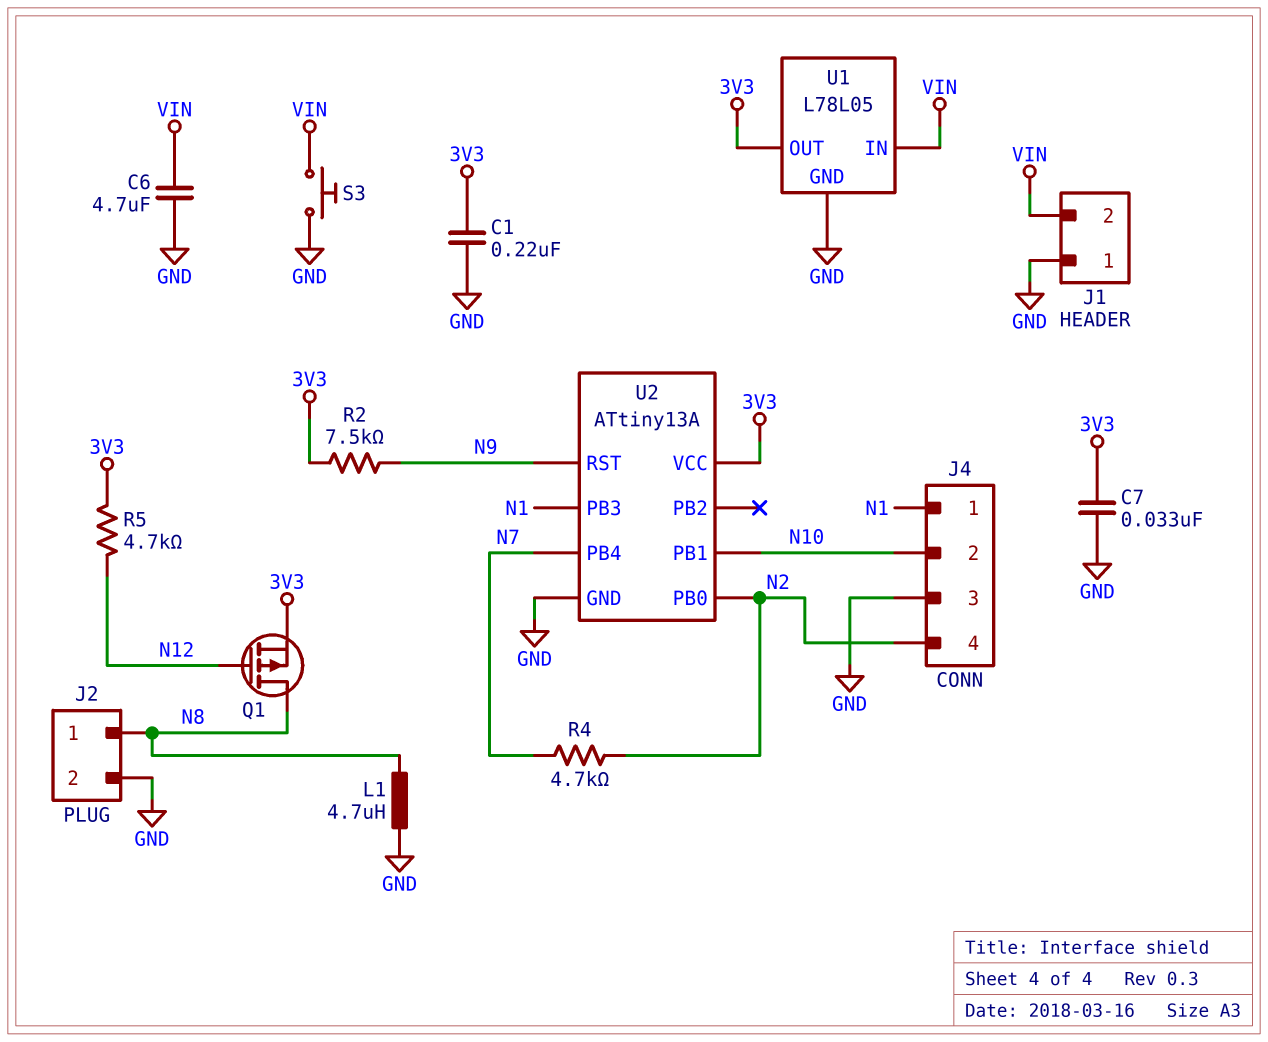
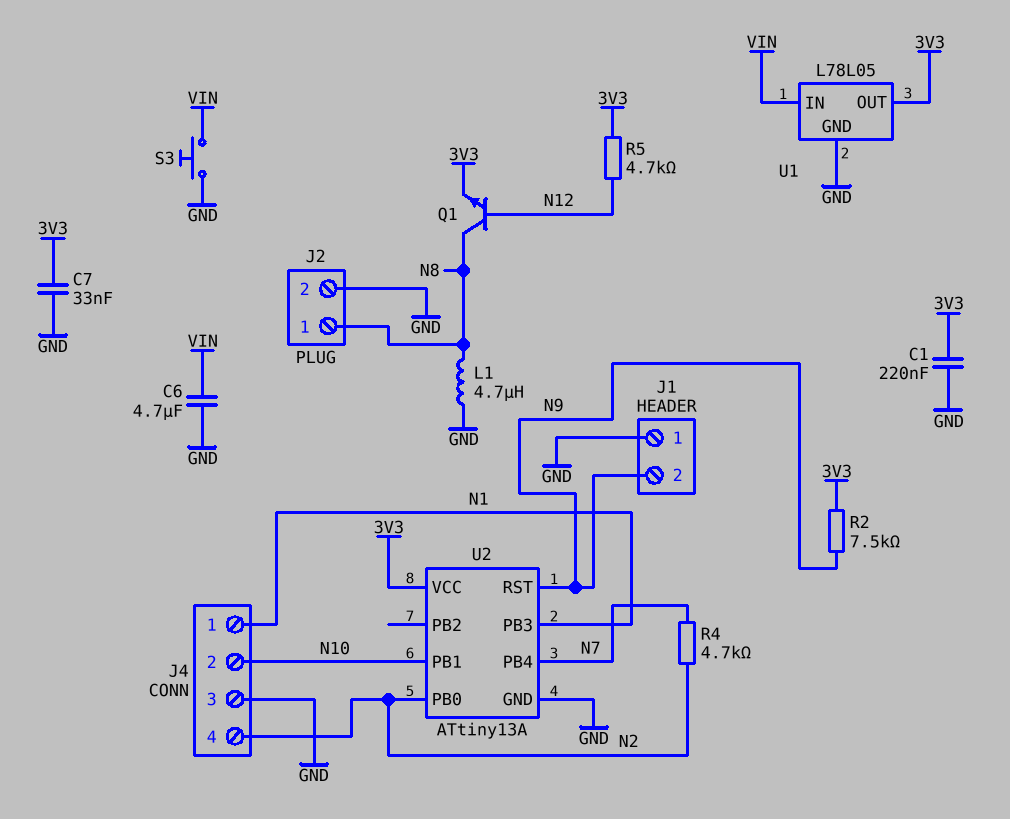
J1 pin 2: VIN -> N9
Q1: PMOS (G N12, D N8, S 3V3) -> NPN (B N12, C N8, E 3V3)

